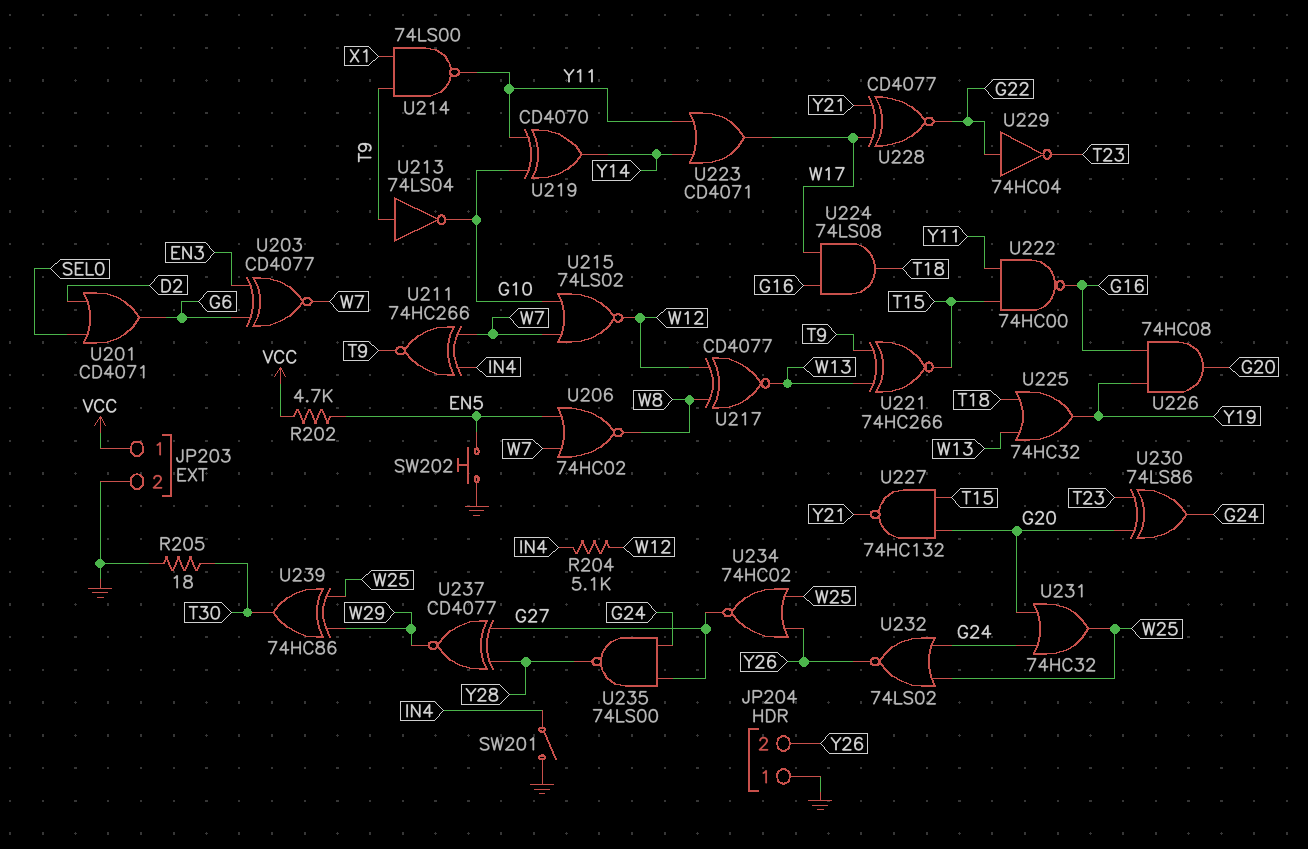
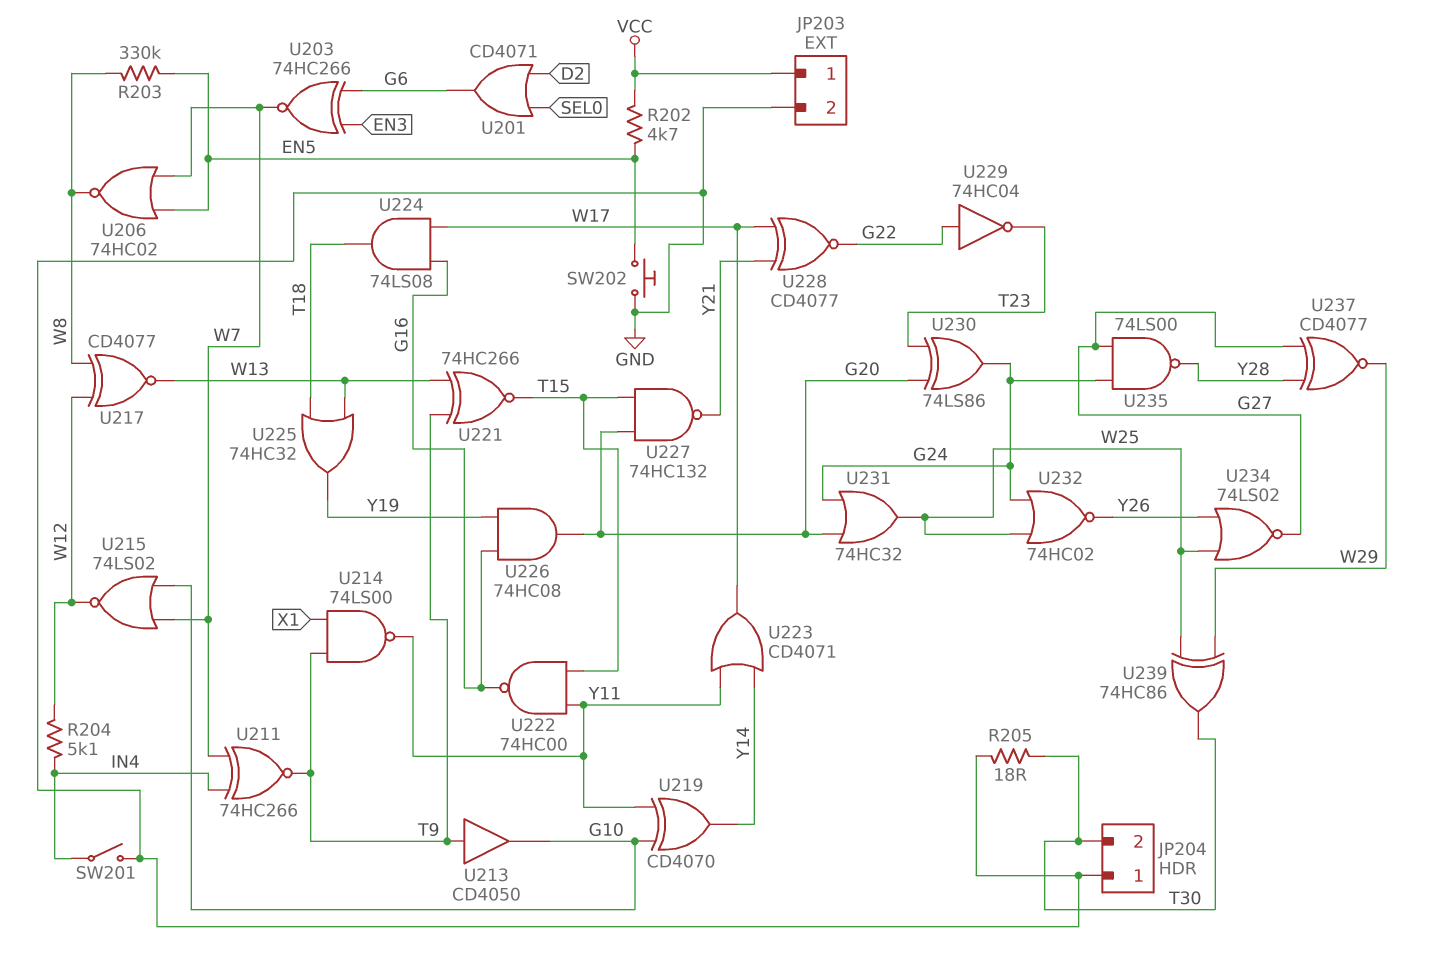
JP204 pin 2: Y26 -> T30
R203: none -> 330k (EN5, W8)
U203: XNOR CD4077 (in EN3, in G6, out W7) -> XNOR 74HC266 (in EN3, in G6, out W7)
U213: NOT 74LS04 (in T9, out G10) -> buffer CD4050 (in T9, out G10)
U232: NOR 74LS02 (in G24, in W25, out Y26) -> NOR 74HC02 (in G24, in W25, out Y26)
U234: NOR 74HC02 (in W25, in Y26, out G27) -> NOR 74LS02 (in W25, in Y26, out G27)

